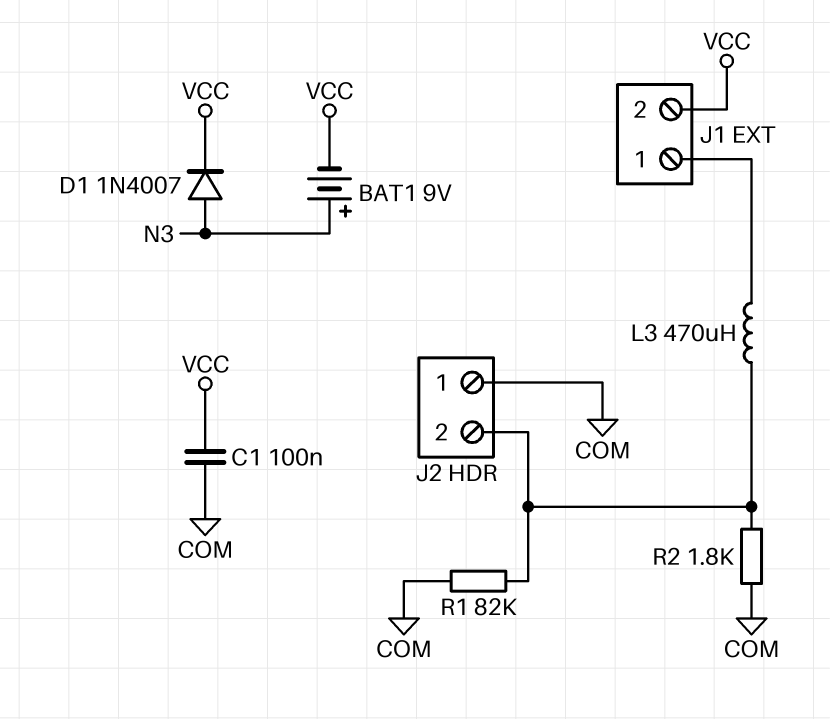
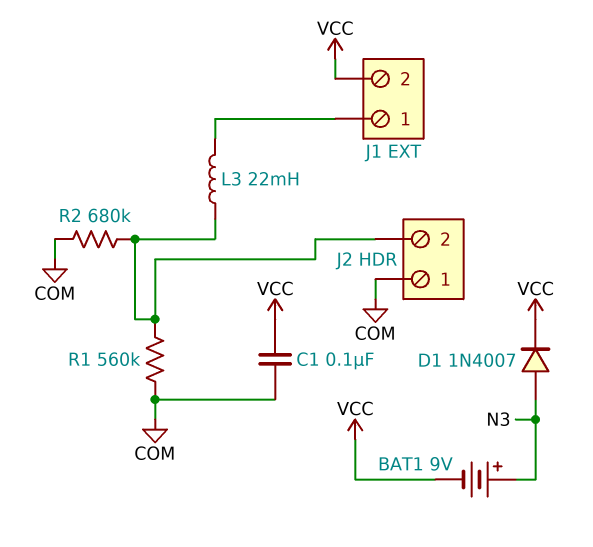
L3: 470uH (J1/1, J2/2) -> 22mH (J1/1, J2/2)
R1: 82k (COM, J2/2) -> 560k (COM, J2/2)
R2: 1.8k (COM, J2/2) -> 680k (COM, J2/2)

